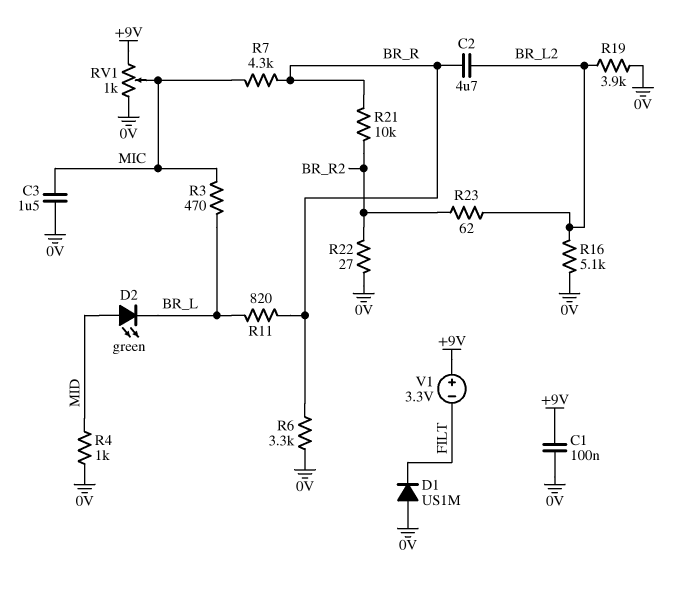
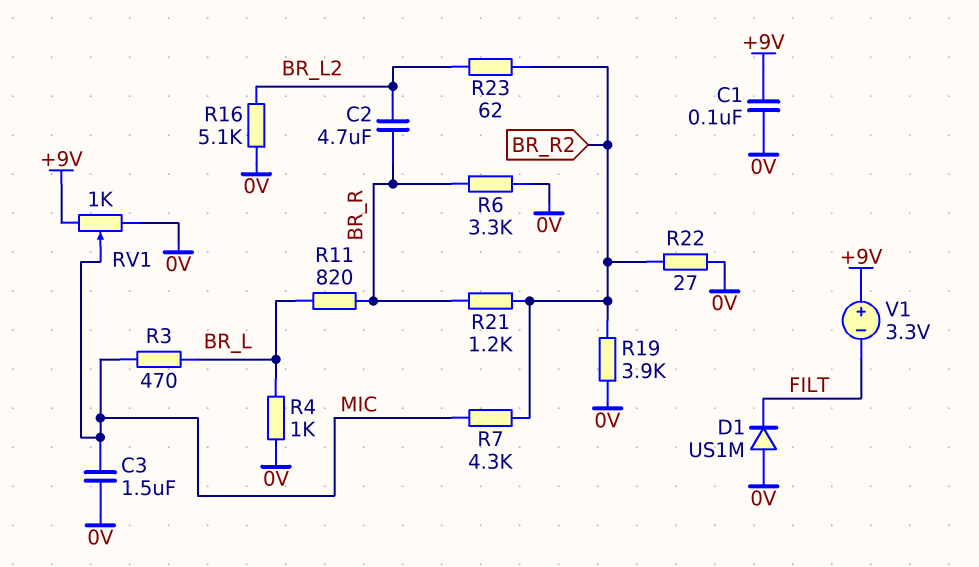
D2: LED green (A MID, K BR_L) -> none
R4: 1k (0V, MID) -> 1k (0V, BR_L)
R7: 4.3k (BR_R, MIC) -> 4.3k (BR_R2, MIC)
R19: 3.9k (0V, BR_L2) -> 3.9k (0V, BR_R2)
R21: 10k (BR_R, BR_R2) -> 1.2k (BR_R, BR_R2)

